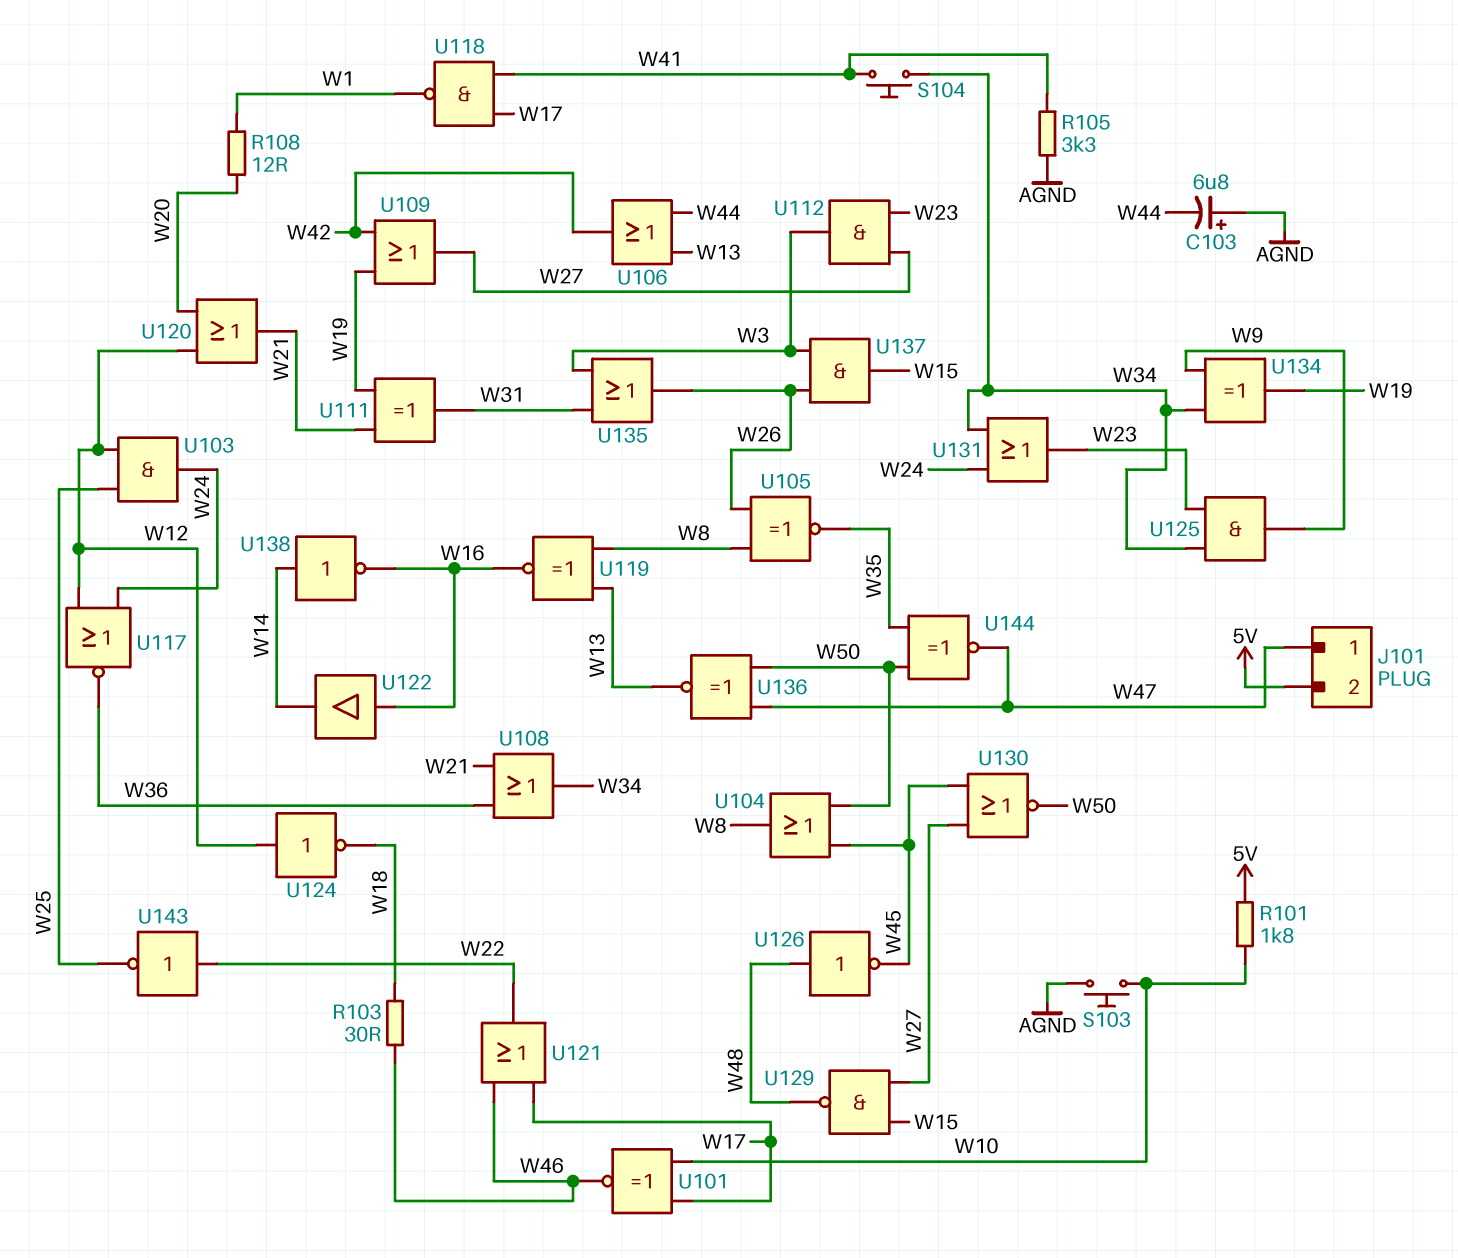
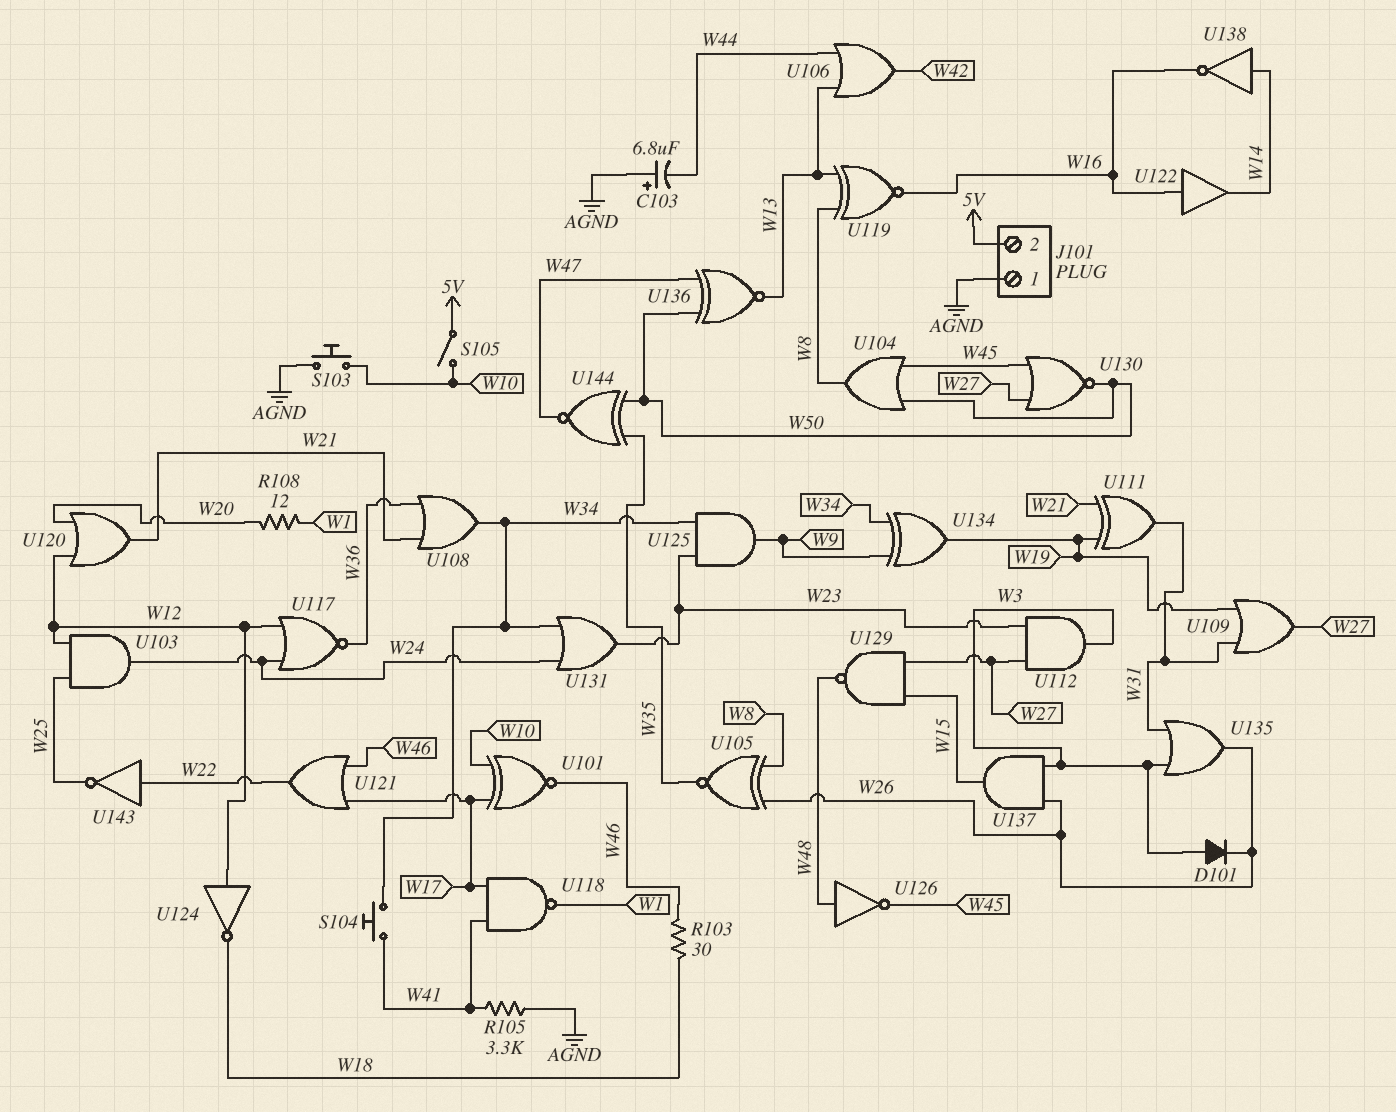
D101: none -> diode (A W3, K W26)
J101 pin 1: W47 -> AGND
R101: 1.8k (5V, W10) -> none
S105: none -> switch (5V, W10)
U109: OR (in W19, in W42, out W27) -> OR (in W19, in W31, out W27)

